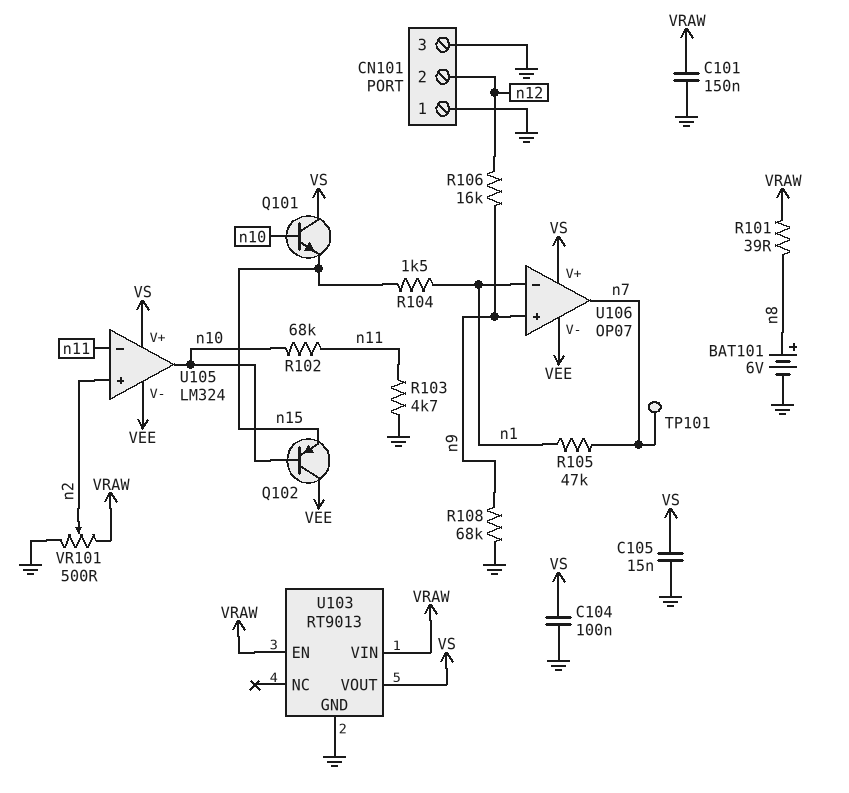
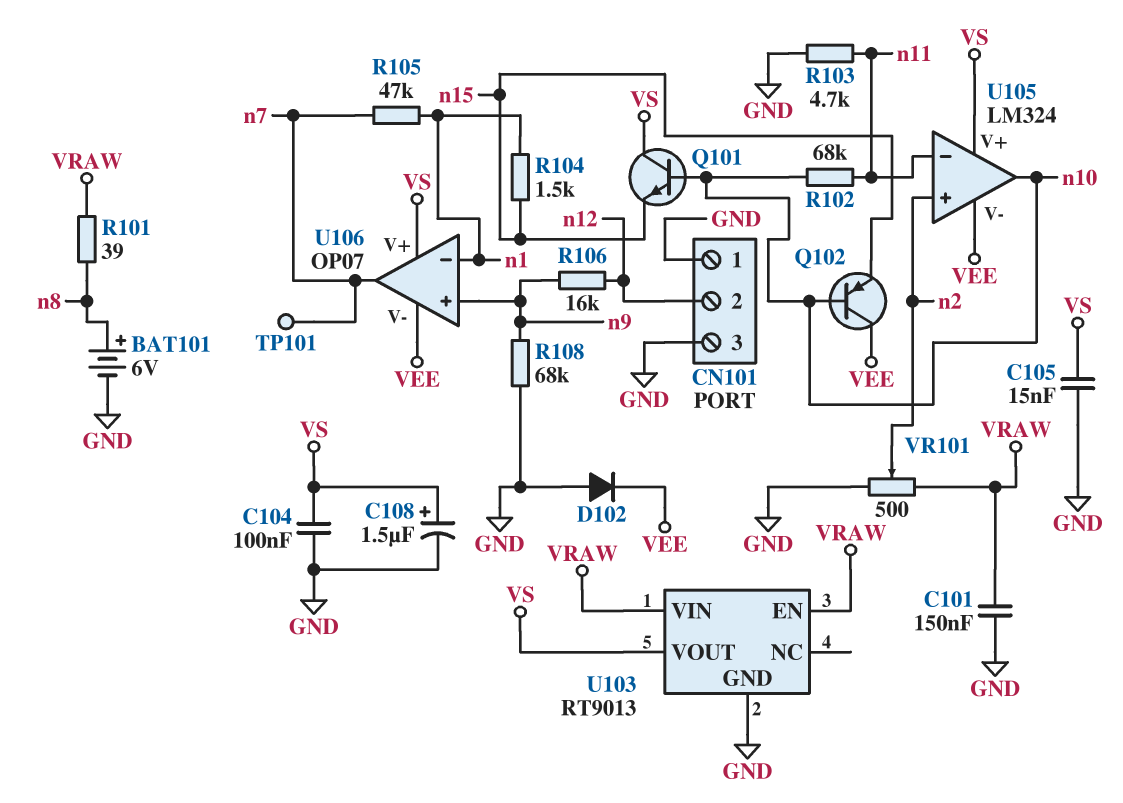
C108: none -> 1.5uF (plus VS, minus GND)
D102: none -> diode (A GND, K VEE)

